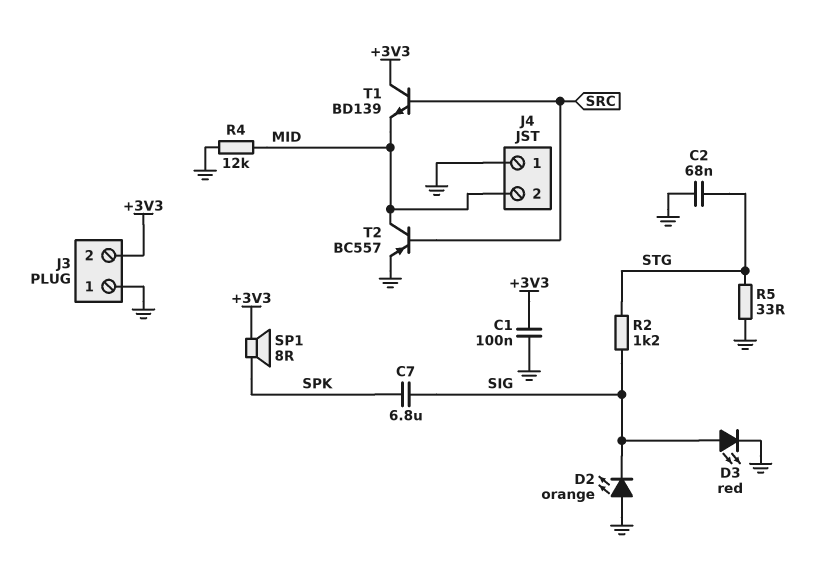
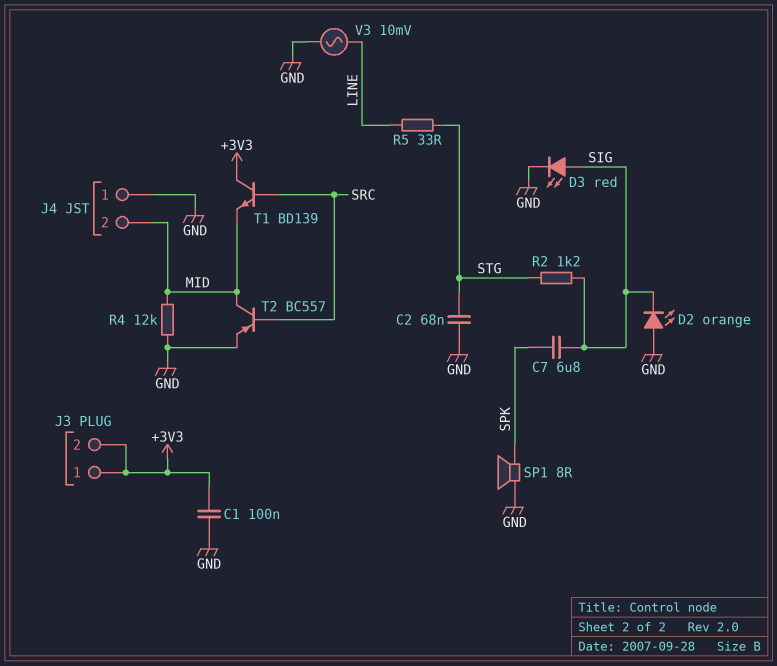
J3 pin 1: GND -> +3V3
R5: 33 (GND, STG) -> 33 (LINE, STG)
SP1: speaker 8R (+3V3, SPK) -> speaker 8R (GND, SPK)
V3: none -> AC 10mV (GND, LINE)

